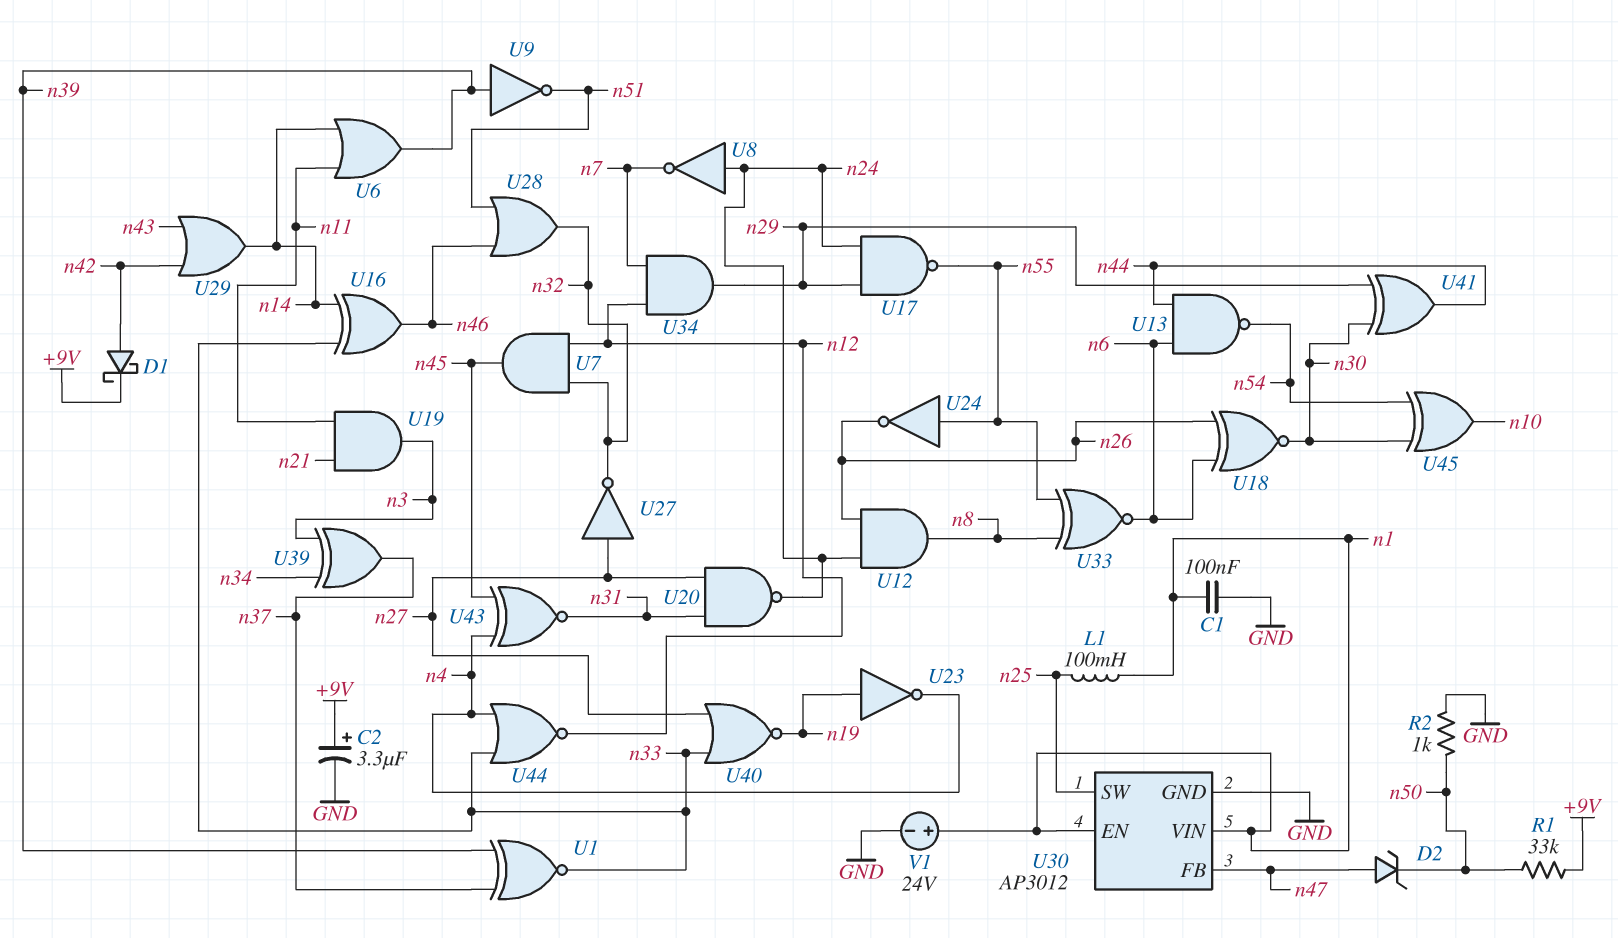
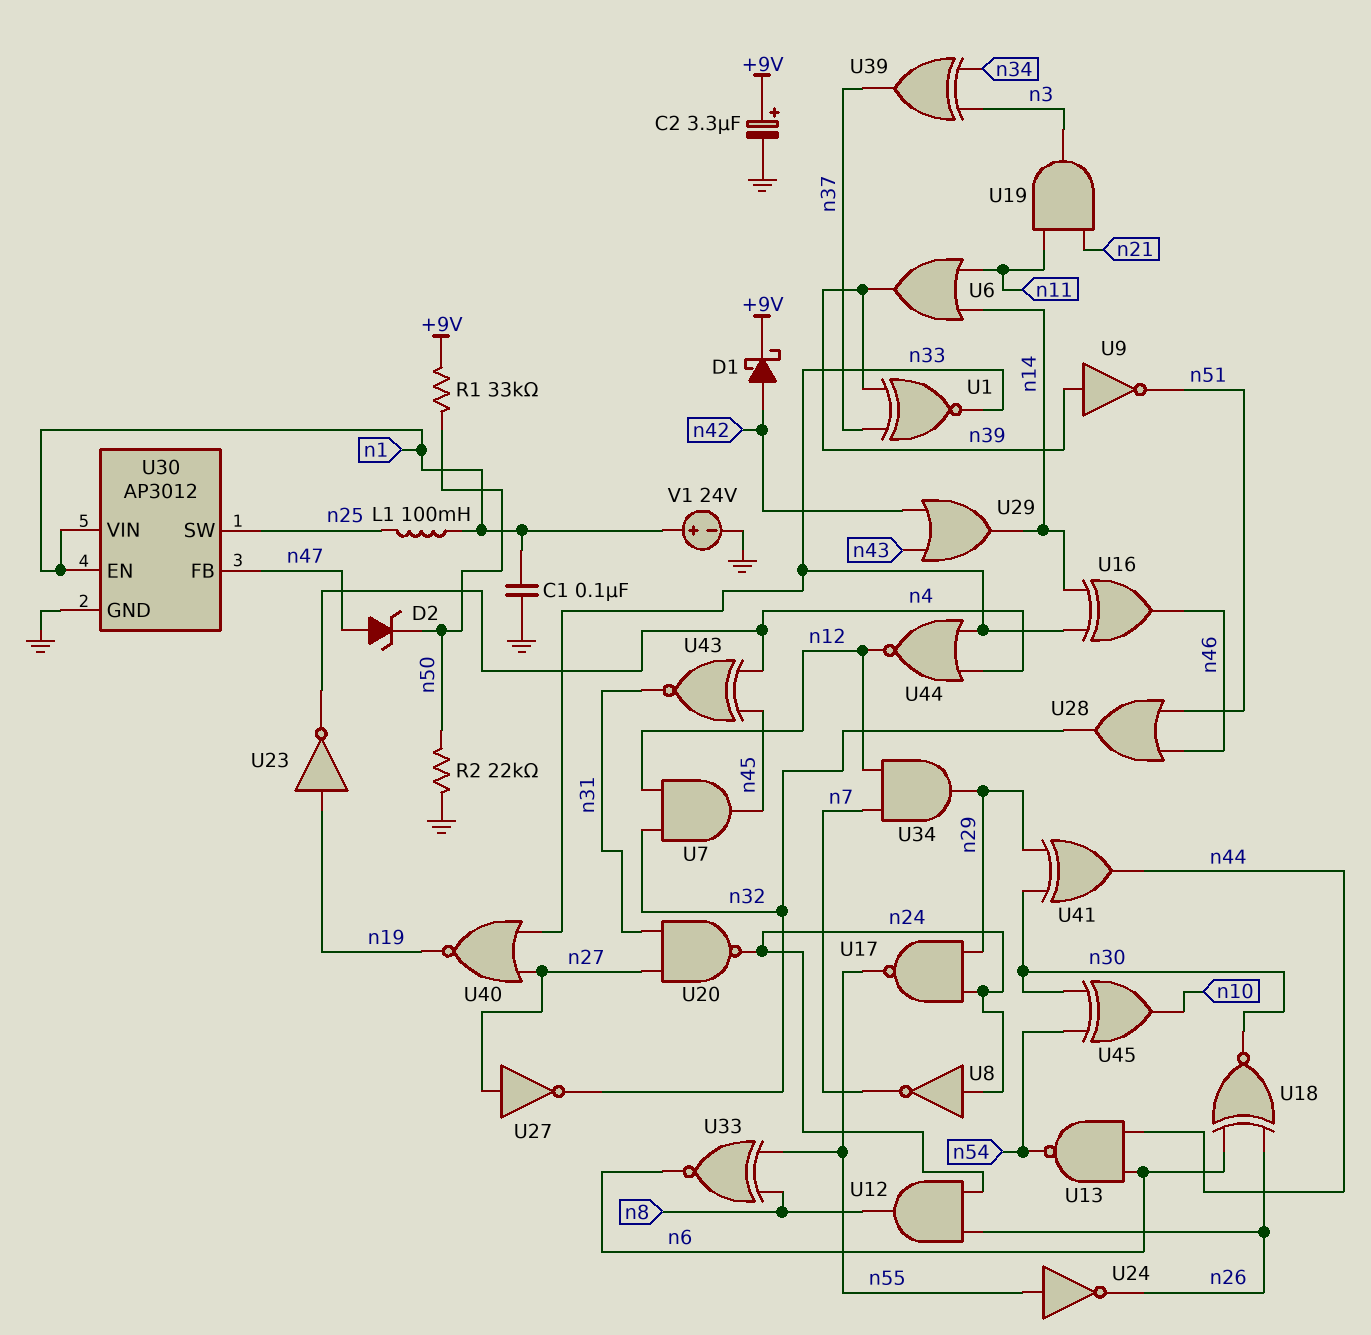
R2: 1k (GND, n50) -> 22k (GND, n50)

